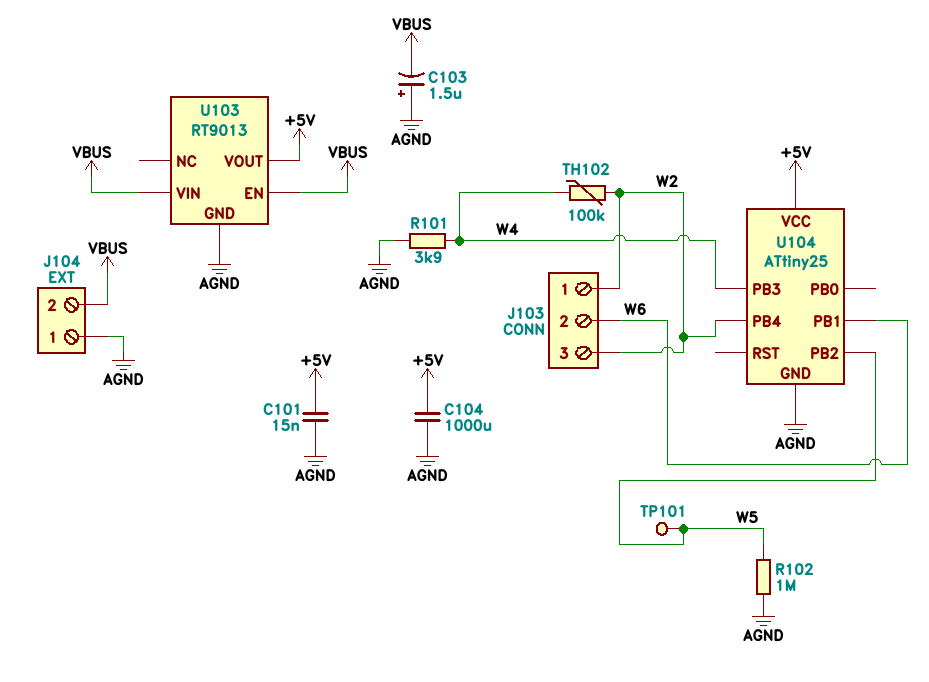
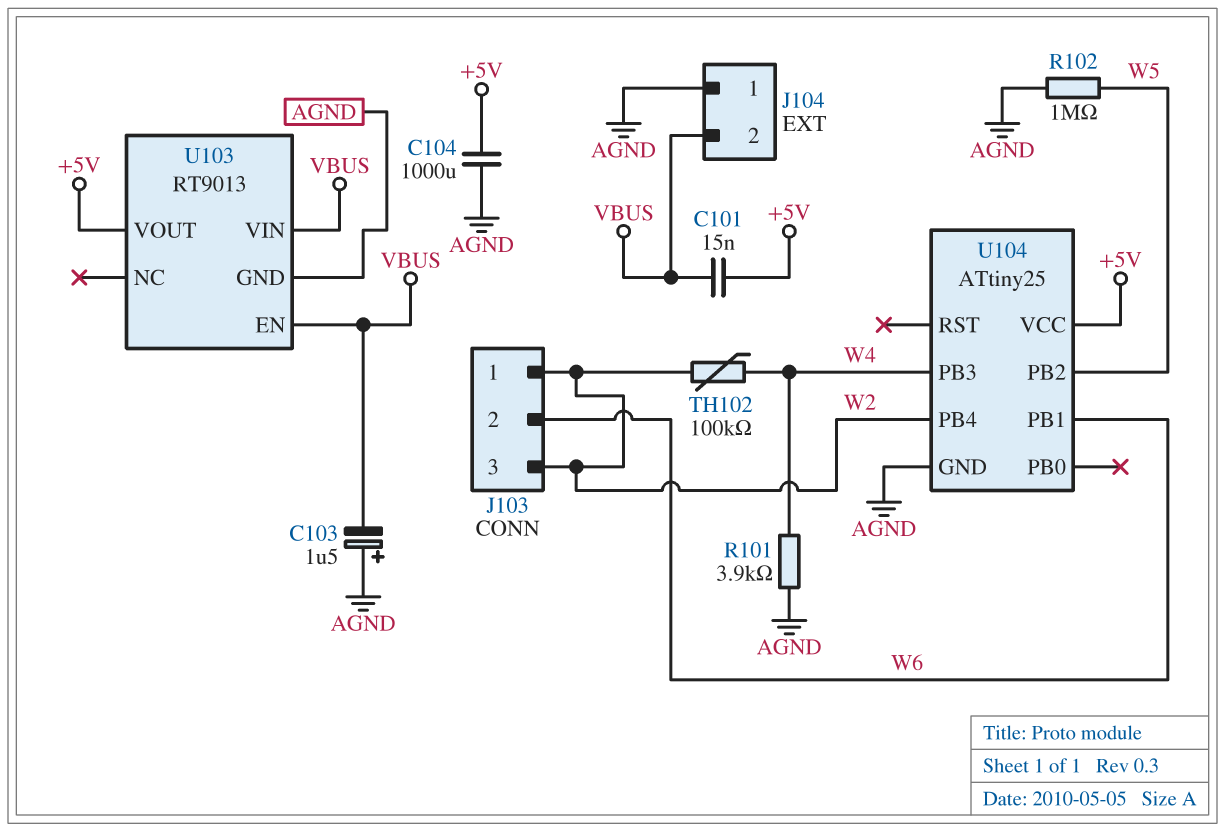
C101: 15nF (+5V, AGND) -> 15nF (+5V, VBUS)
TP101: test point (W5) -> none

